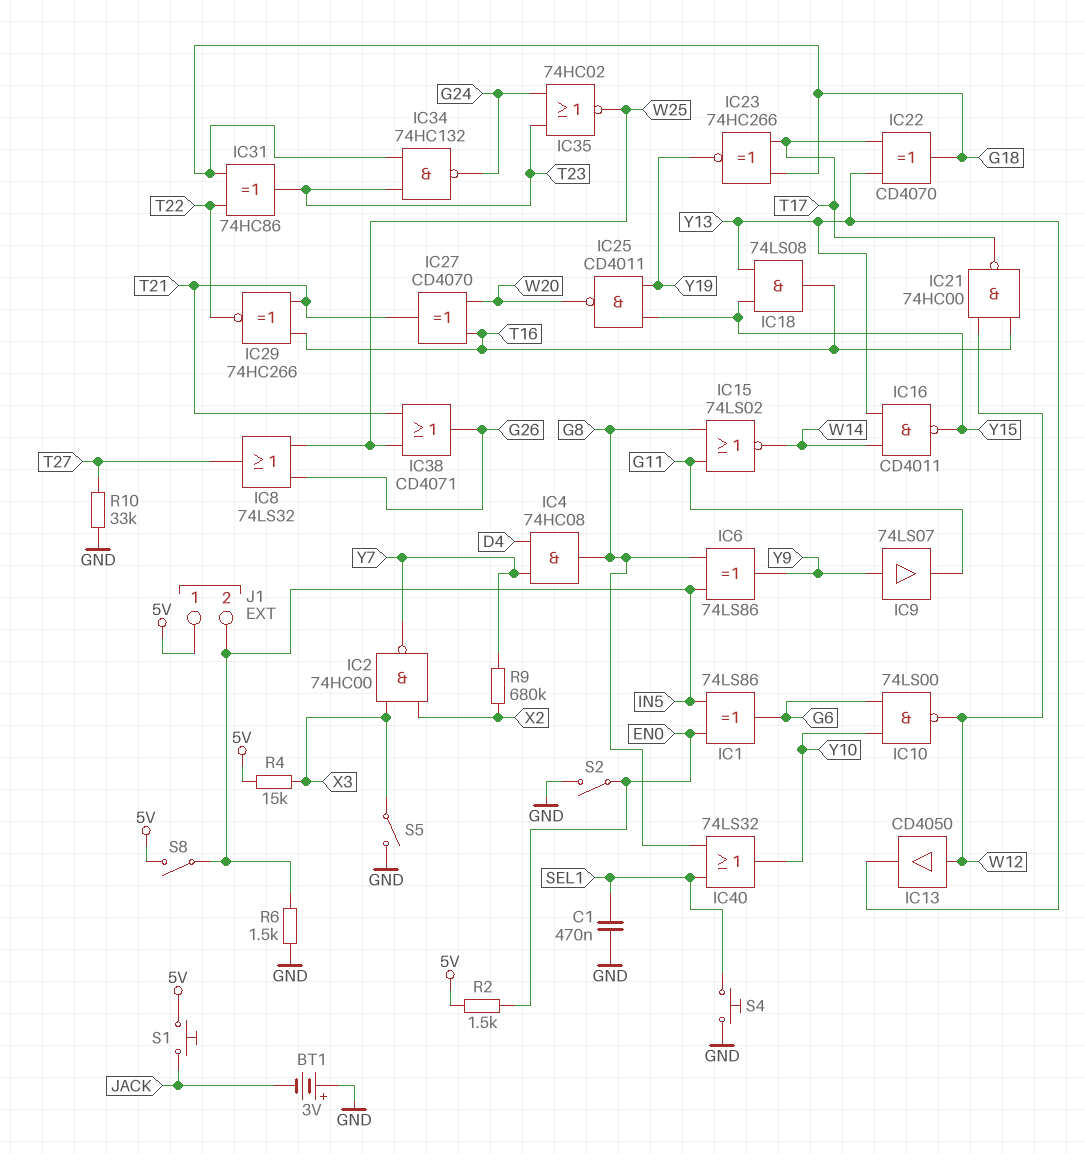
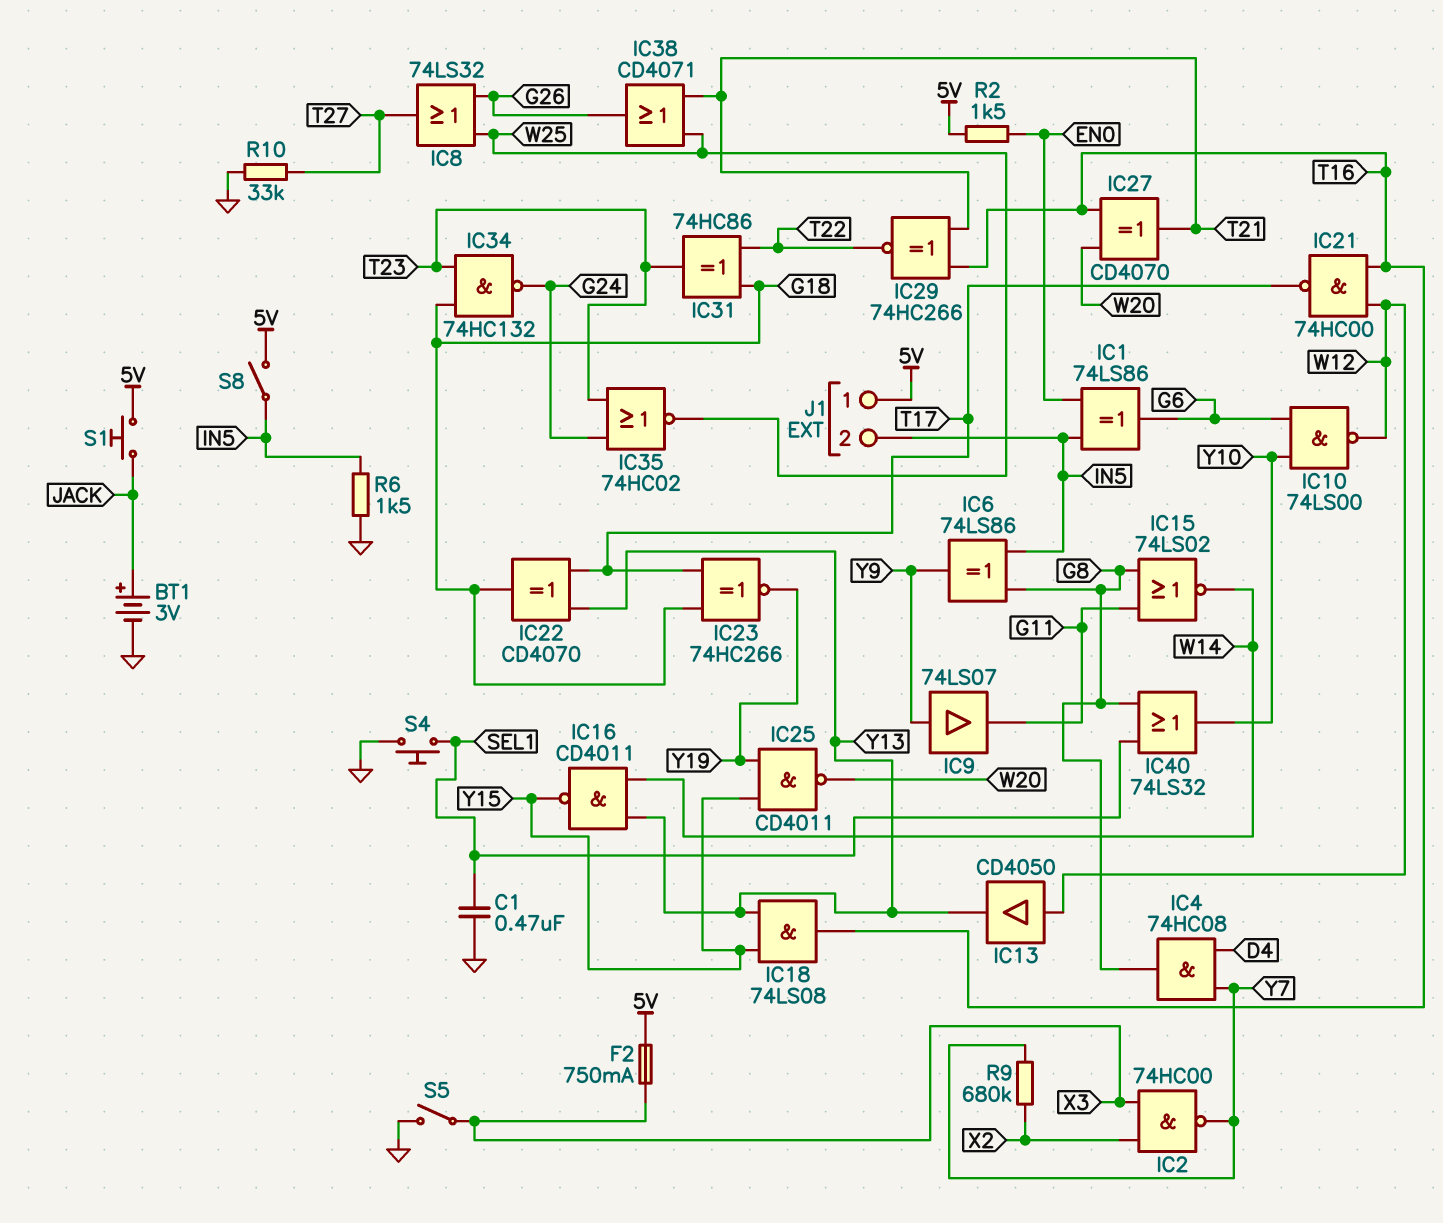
BT1: 3V (plus GND, minus JACK) -> 3V (plus JACK, minus GND)
F2: none -> 750mA (5V, X3)
R4: 15k (5V, X3) -> none
S2: switch (EN0, GND) -> none

